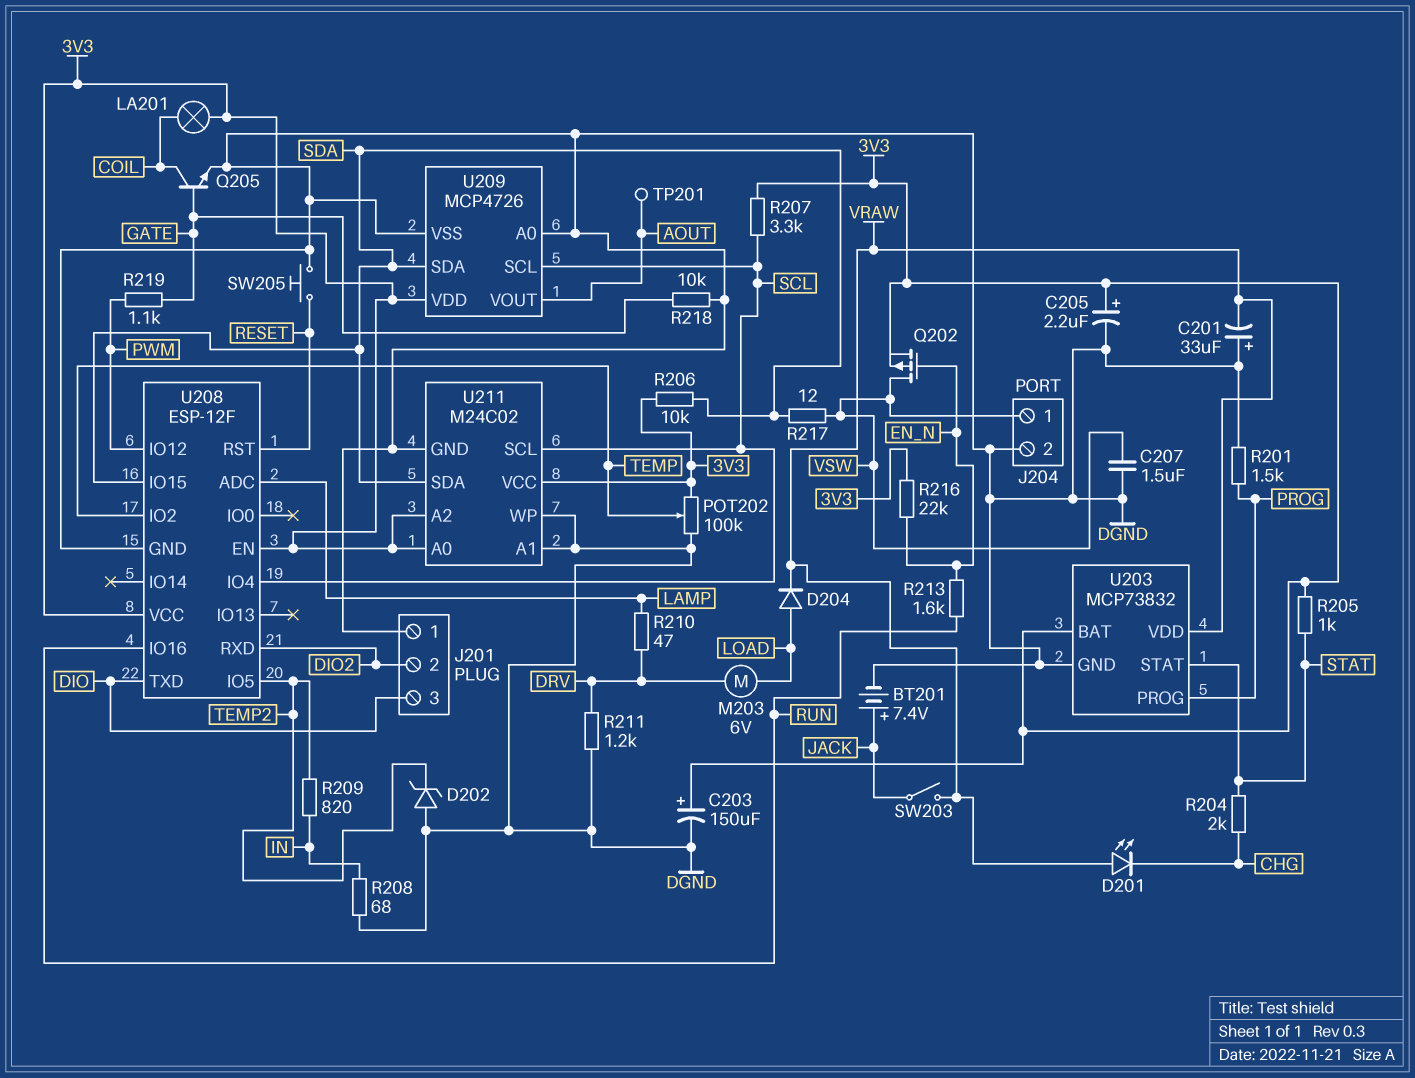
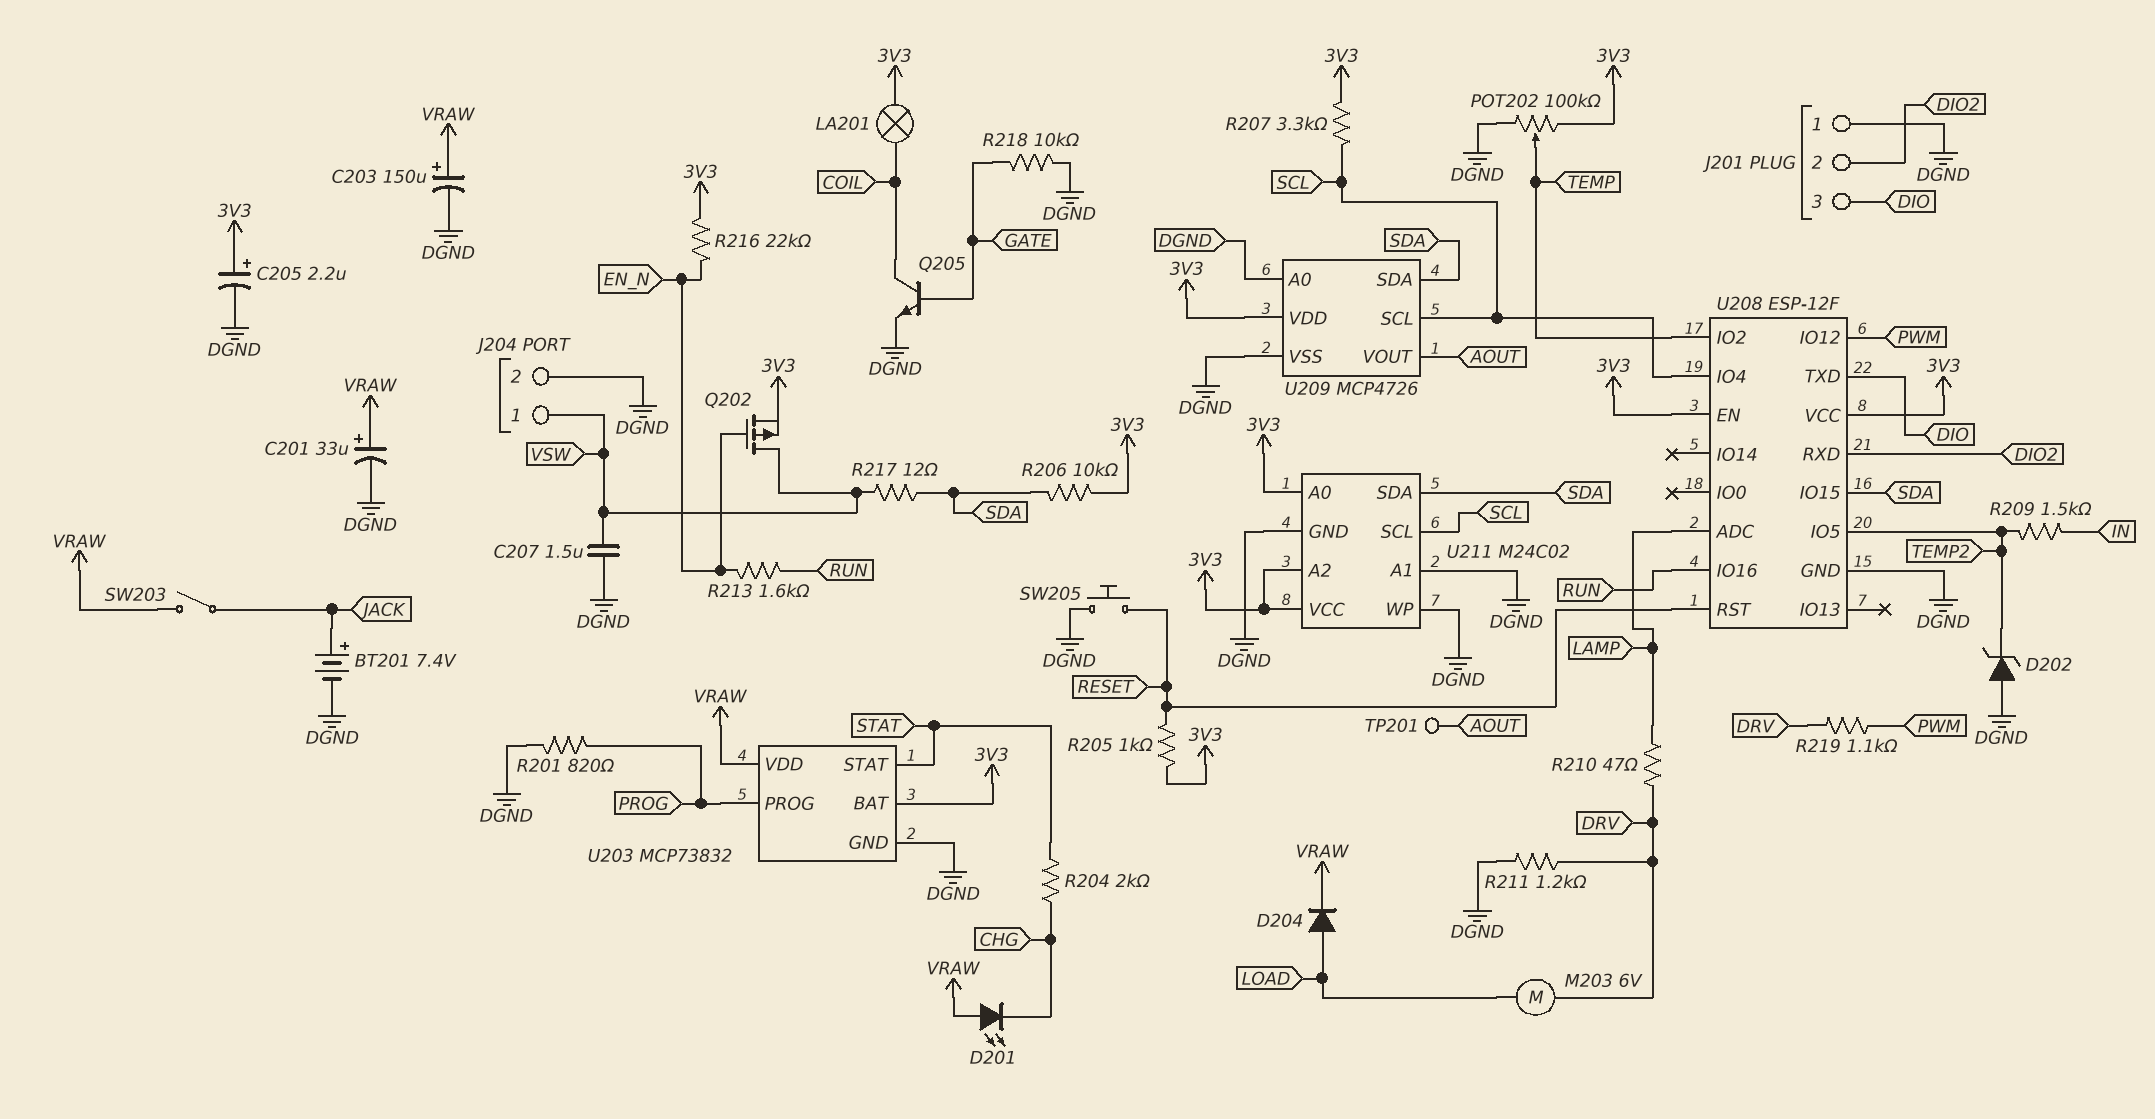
C201: 33uF (plus DGND, minus VRAW) -> 33uF (plus VRAW, minus DGND)
C203: 150uF (plus 3V3, minus DGND) -> 150uF (plus VRAW, minus DGND)
R201: 1.5k (DGND, PROG) -> 820 (DGND, PROG)
R205: 1k (3V3, STAT) -> 1k (3V3, RESET)
R208: 68 (DGND, IN) -> none
R209: 820 (IN, TEMP2) -> 1.5k (IN, TEMP2)
R219: 1.1k (GATE, PWM) -> 1.1k (DRV, PWM)

